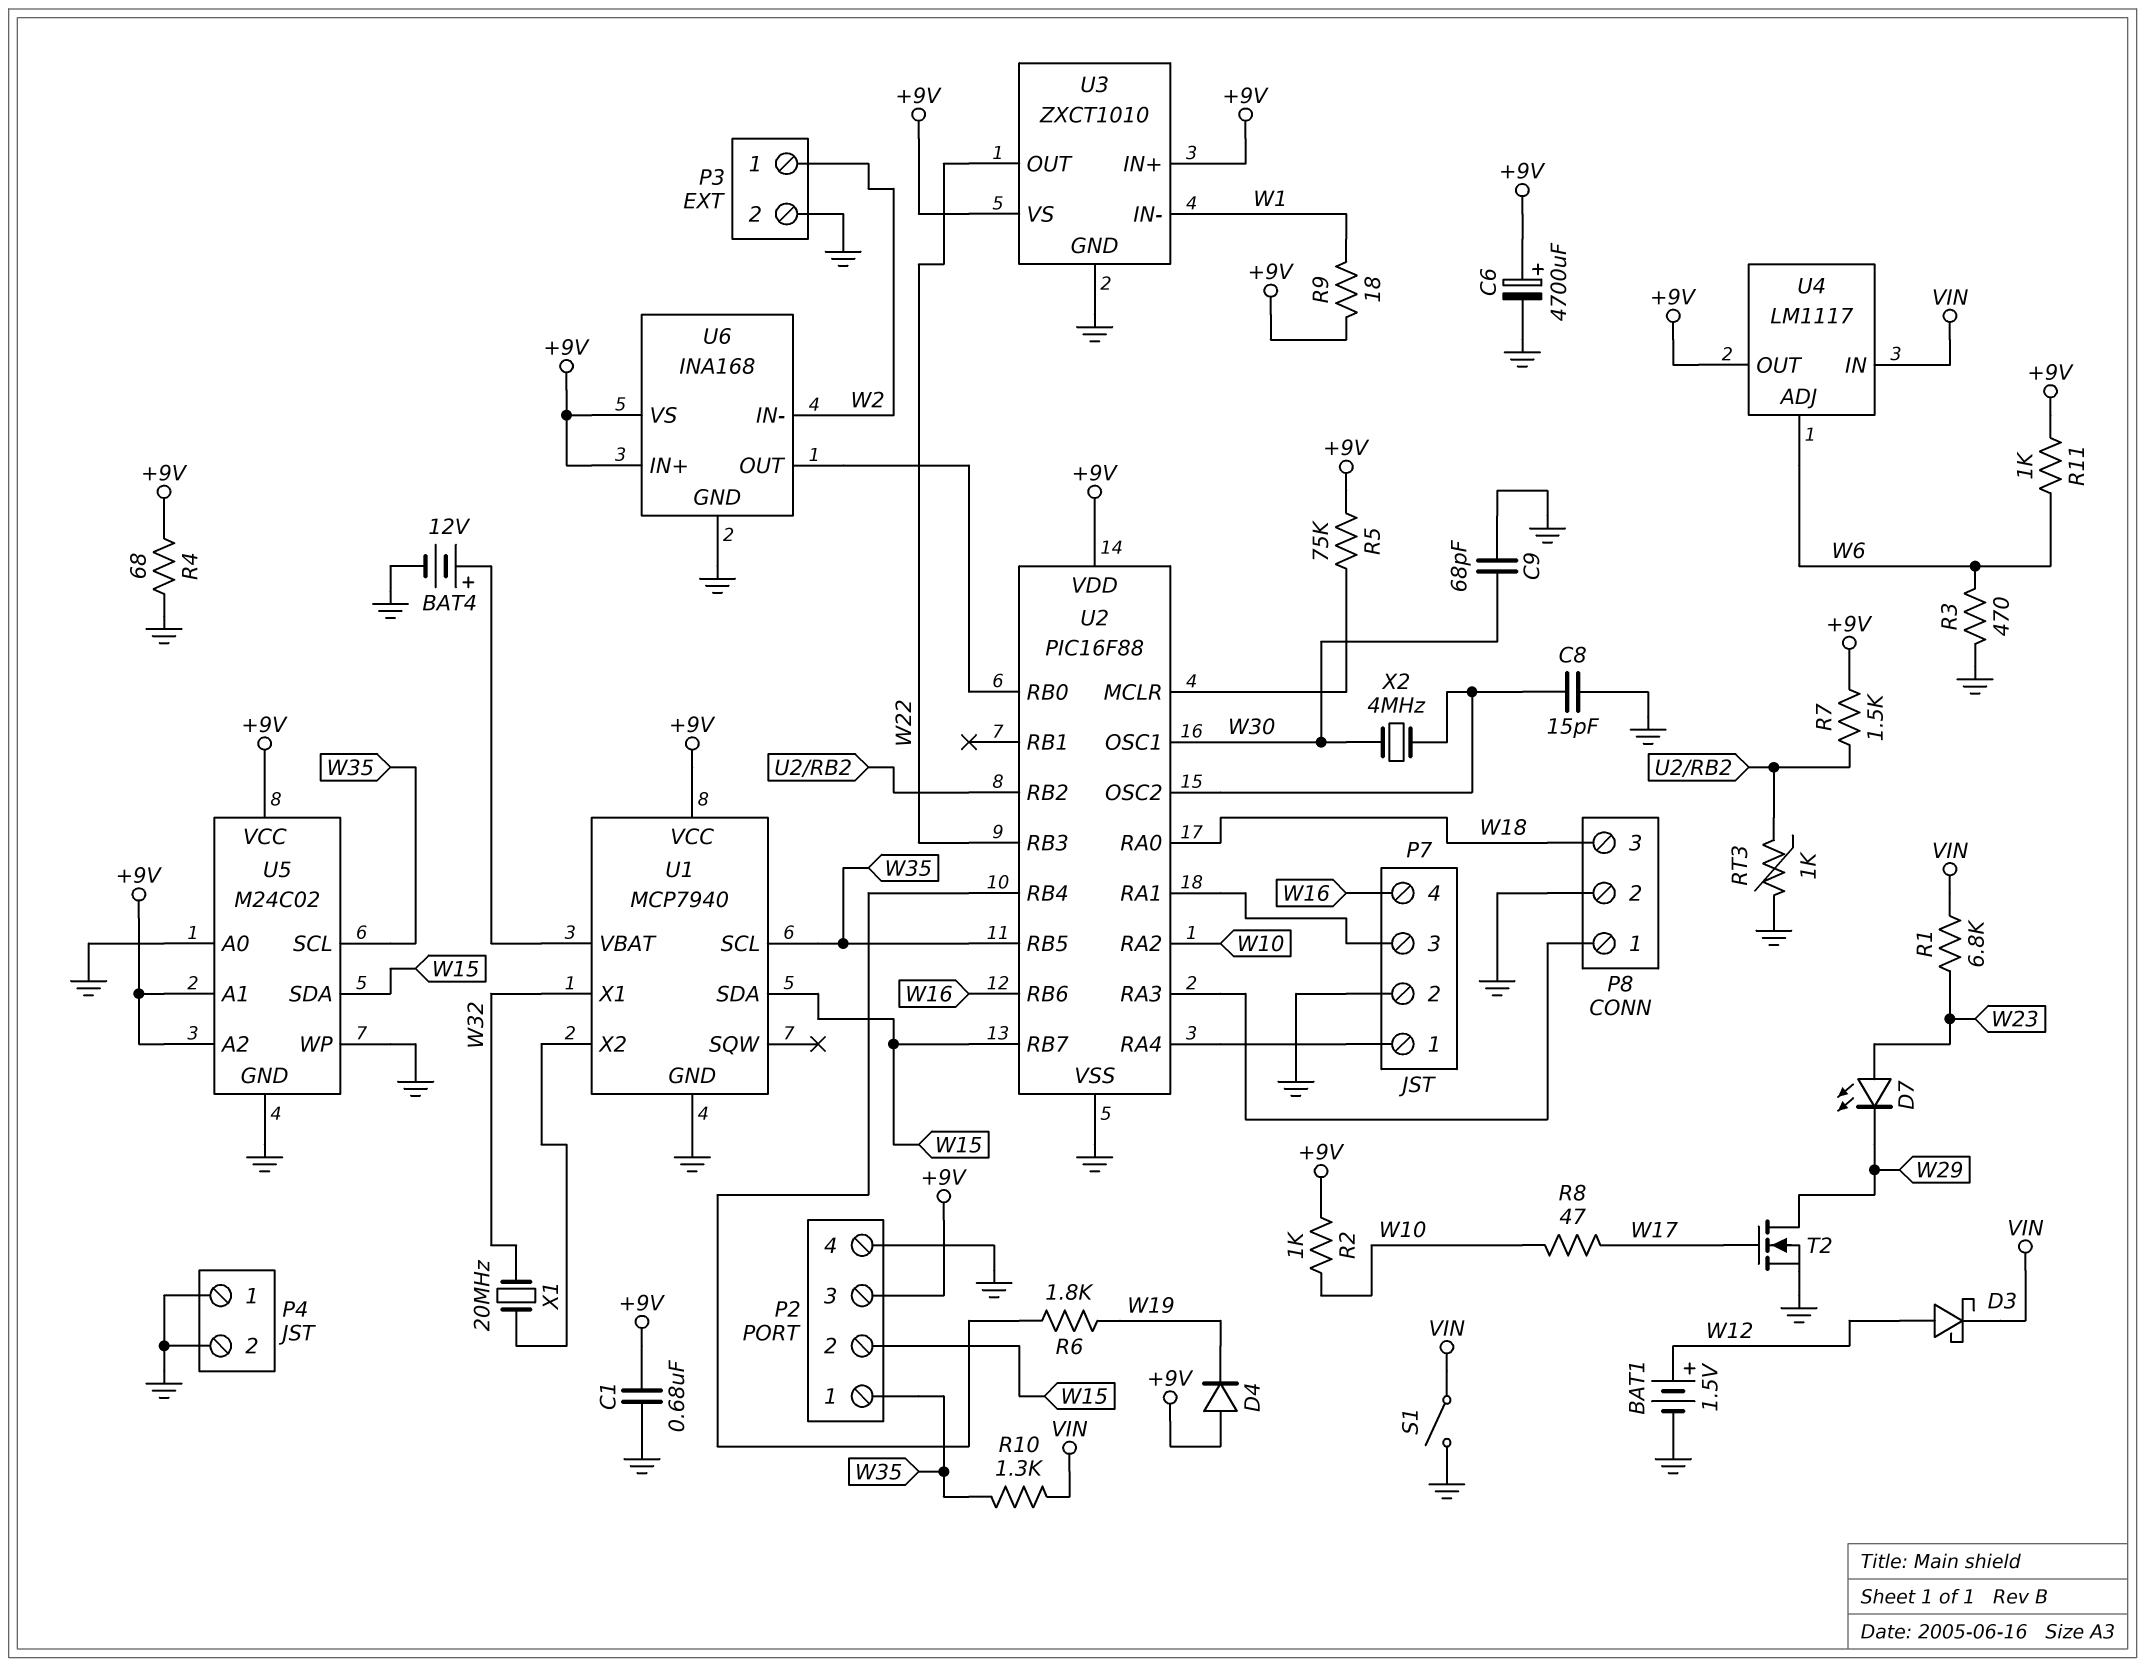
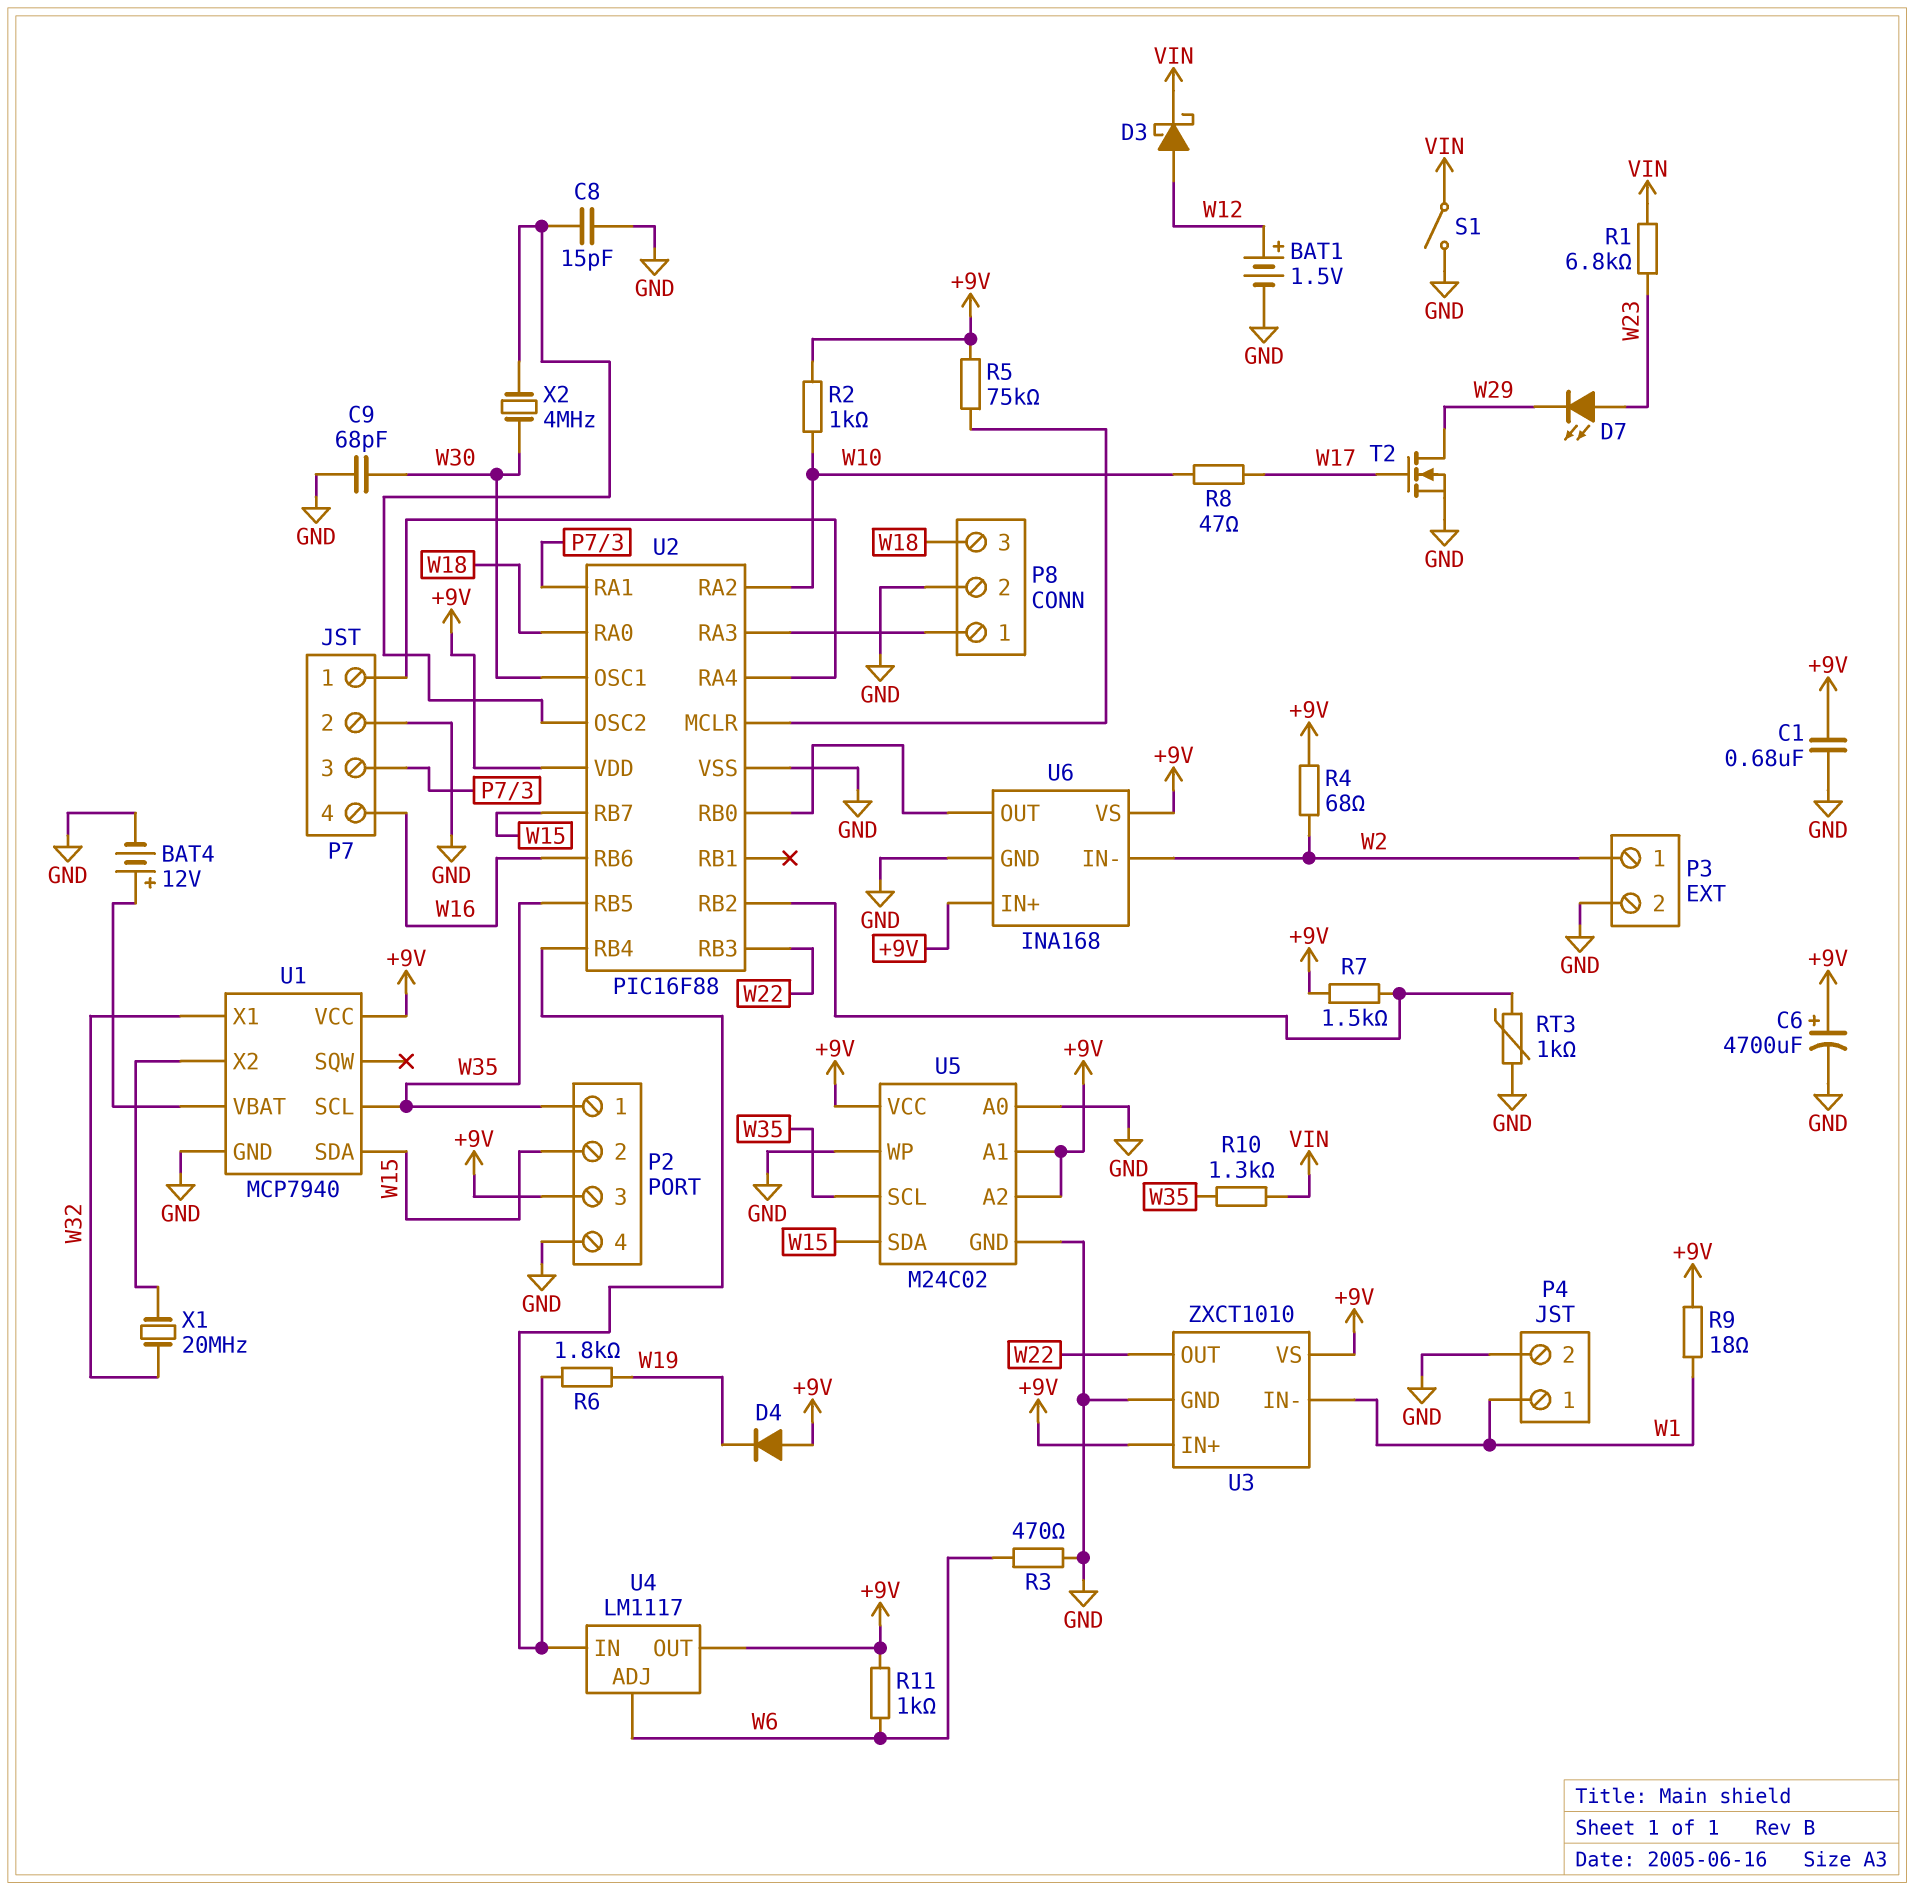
P4 pin 1: GND -> W1
R4: 68 (+9V, GND) -> 68 (+9V, W2)
U4 pin IN: VIN -> U2/RB4

